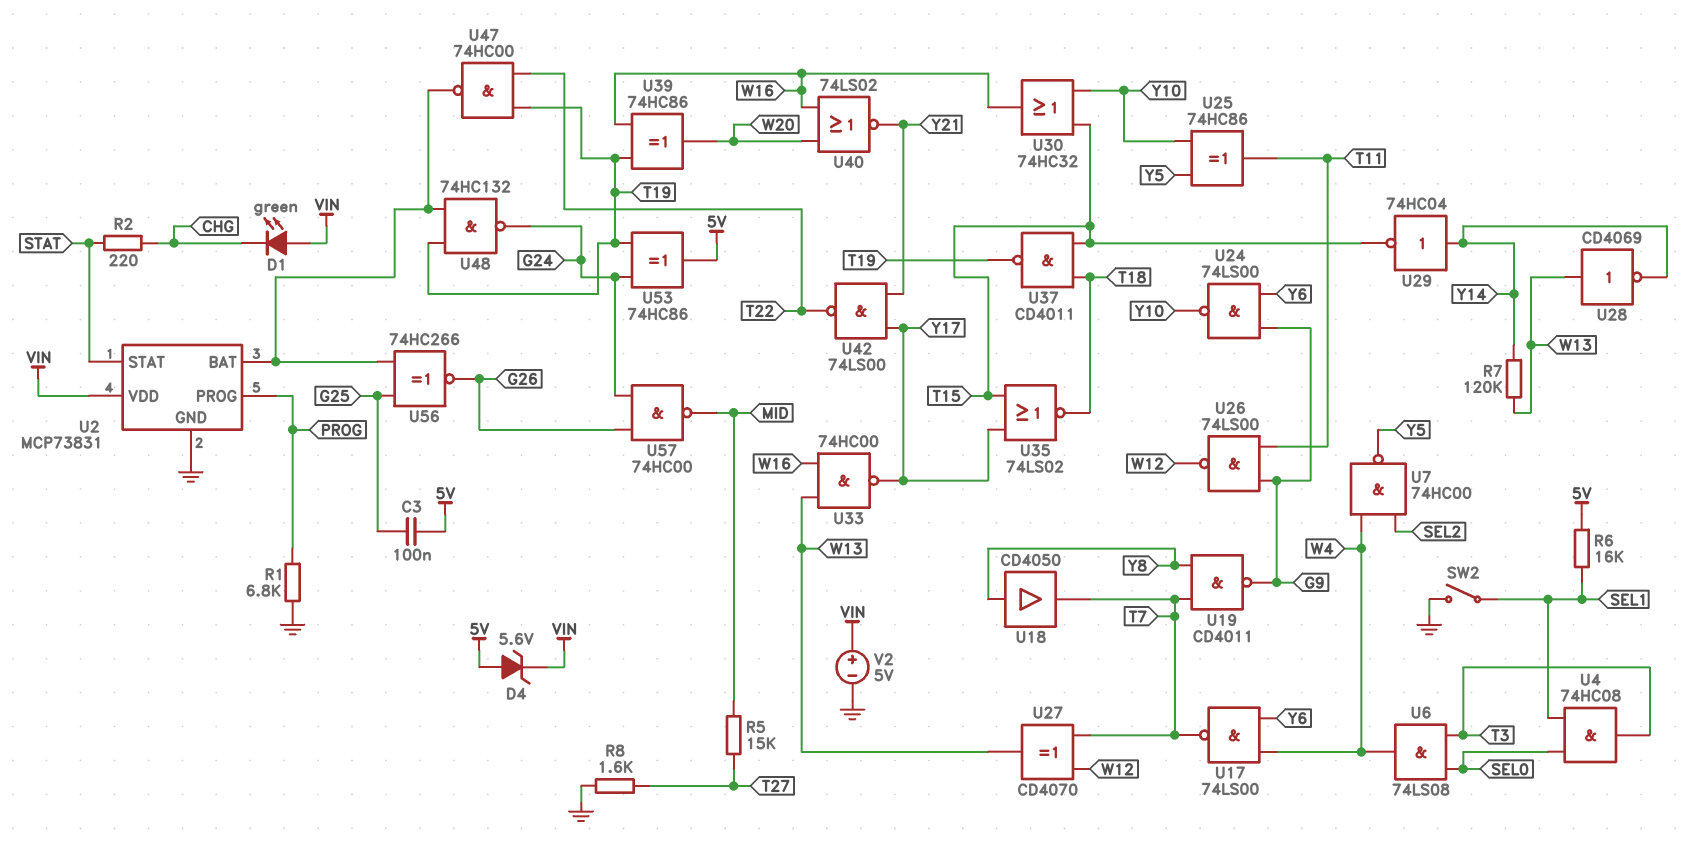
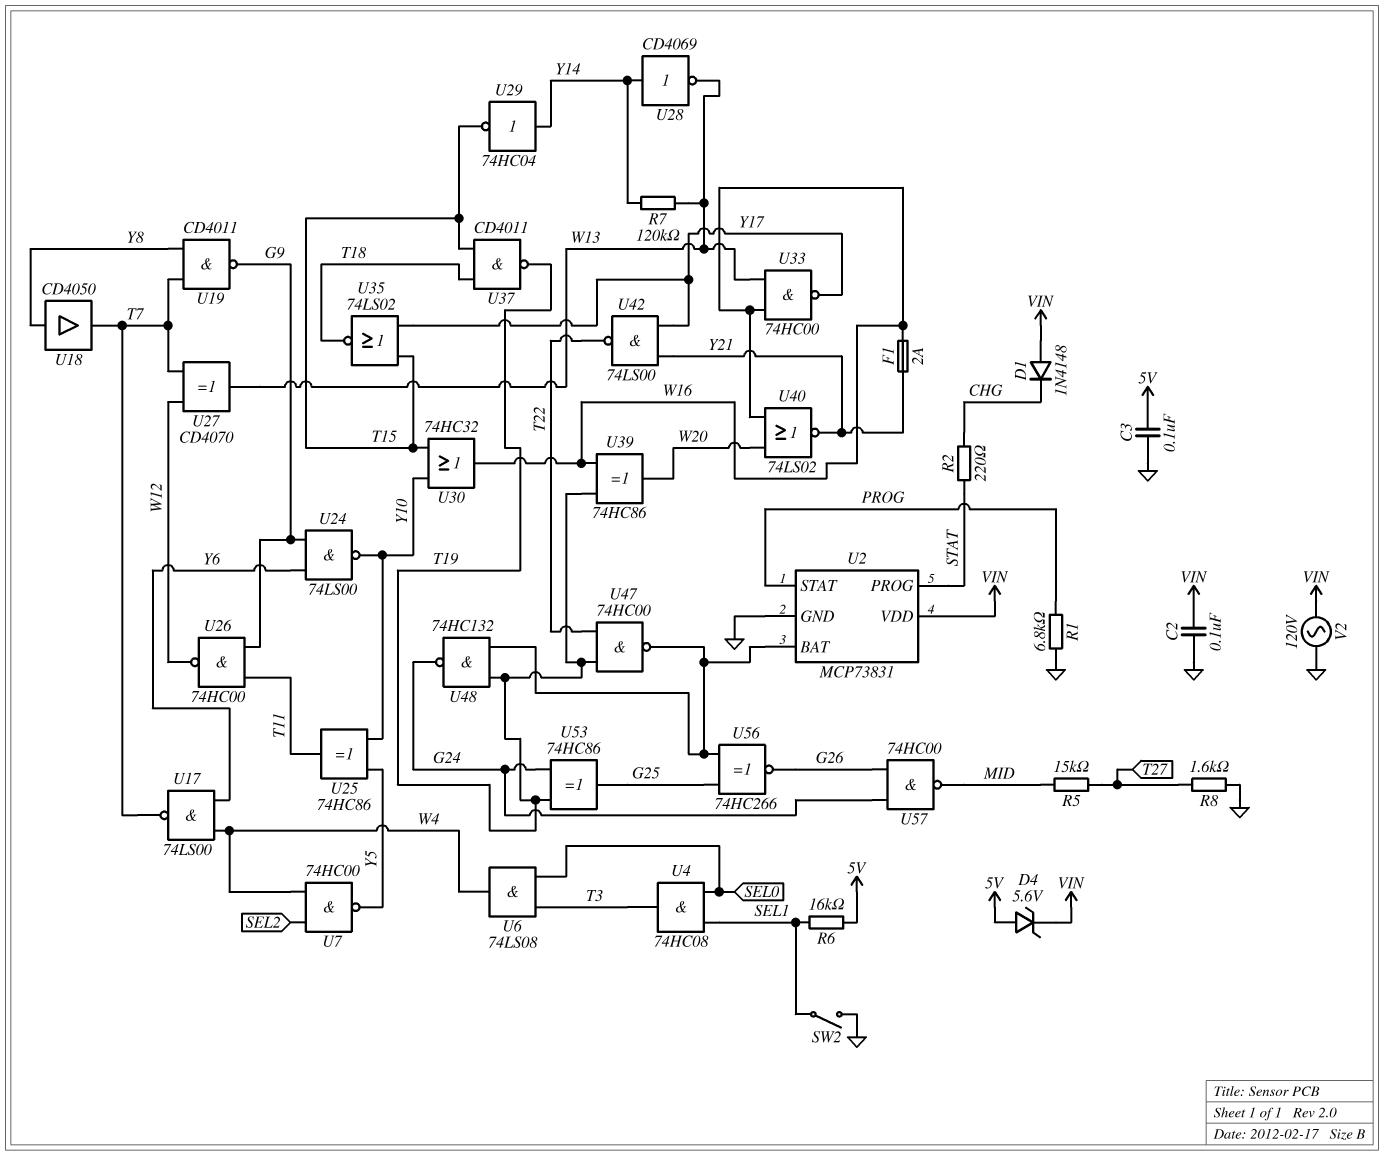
C2: none -> 100nF (GND, VIN)
C3: 100nF (5V, G25) -> 100nF (5V, GND)
D1: LED green (A VIN, K CHG) -> diode 1N4148 (A VIN, K CHG)
F1: none -> 2A (W16, Y21)
U2 pin PROG: PROG -> STAT
U2 pin STAT: STAT -> PROG
U26: NAND 74LS00 (in G9, in T11, out W12) -> NAND 74HC00 (in G9, in T11, out W12)
U28: NOT CD4069 (in W13, out Y14) -> NOT CD4069 (in Y14, out W13)
U53: XOR 74HC86 (in G24, in T19, out 5V) -> XOR 74HC86 (in G24, in T19, out G25)
V2: 5V (plus VIN, minus GND) -> AC 120V (GND, VIN)

